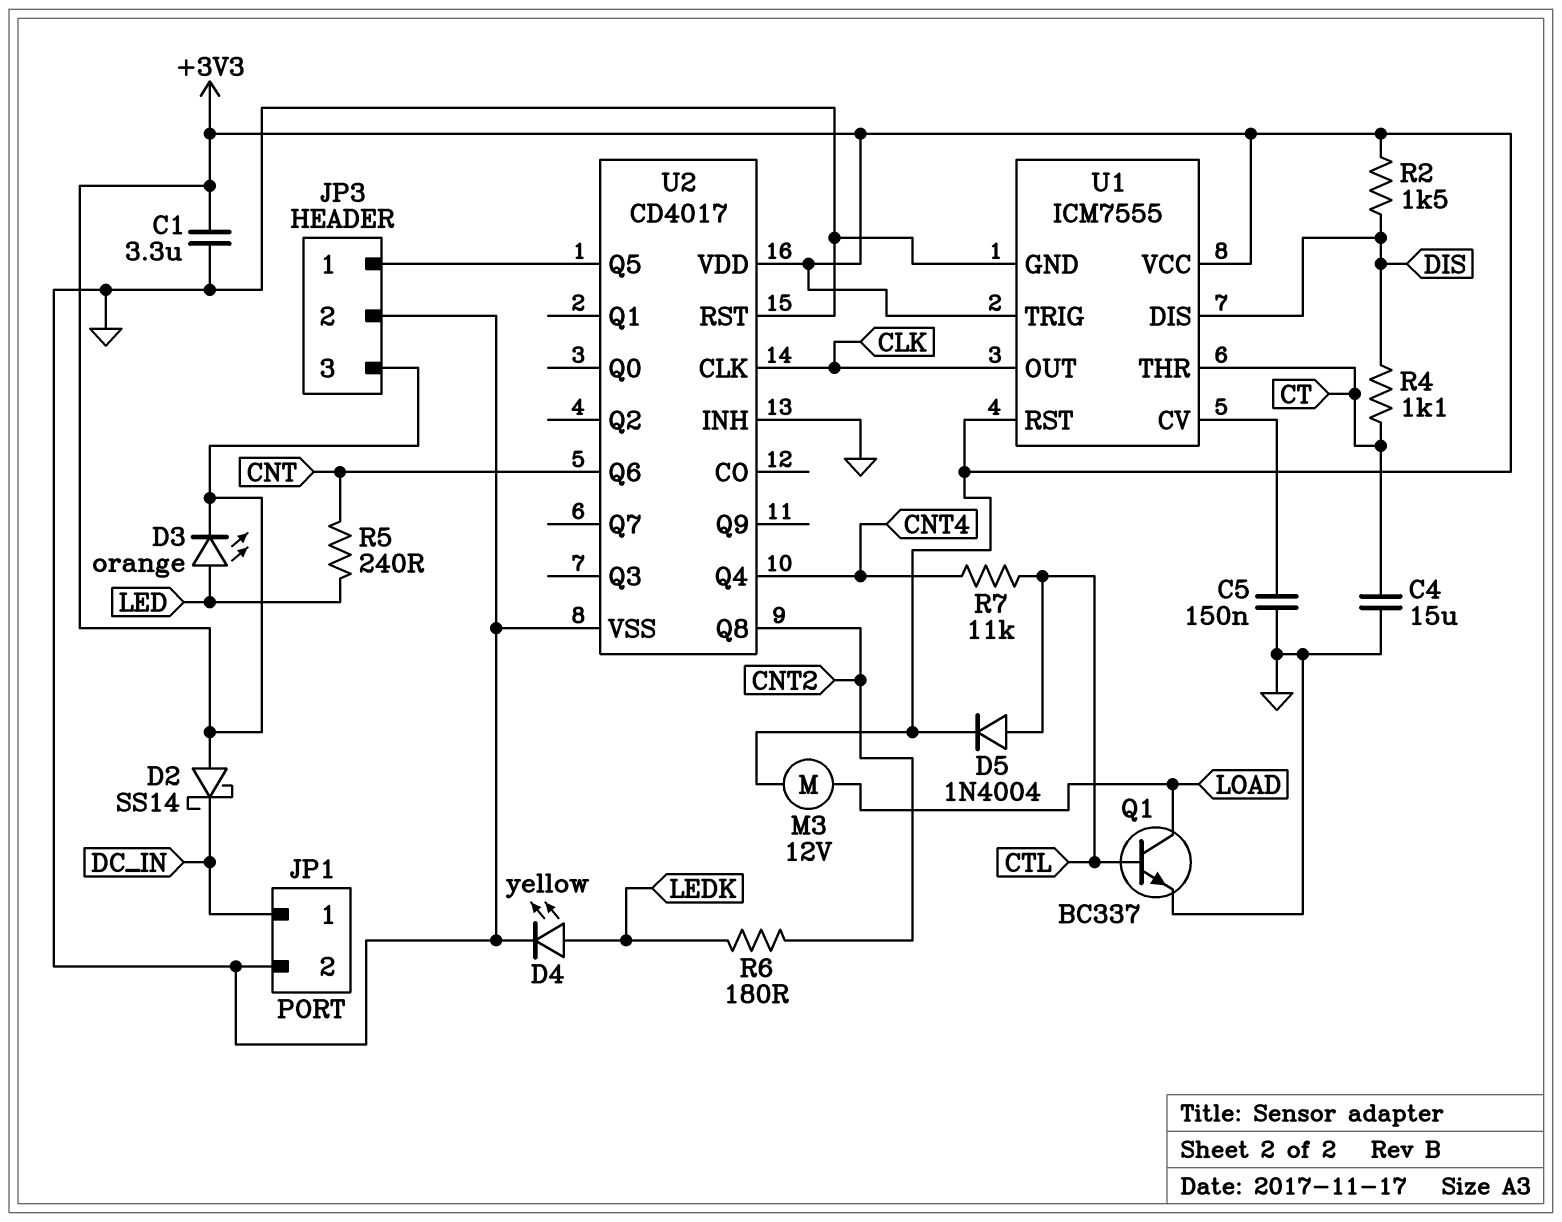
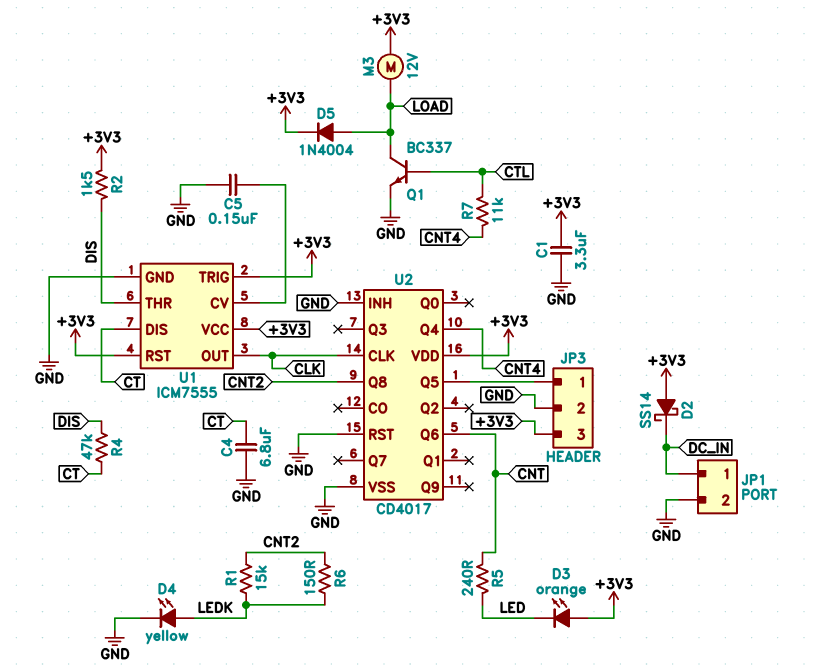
C4: 15uF (CT, GND) -> 6.8uF (CT, GND)
D3: LED orange (A LED, K +3V3) -> LED orange (A +3V3, K LED)
D5: diode 1N4004 (A CTL, K +3V3) -> diode 1N4004 (A LOAD, K +3V3)
R1: none -> 15k (CNT2, LEDK)
R4: 1.1k (CT, DIS) -> 47k (CT, DIS)
R6: 180 (CNT2, LEDK) -> 150 (CNT2, LEDK)
U1 pin DIS: DIS -> CT
U1 pin THR: CT -> DIS

